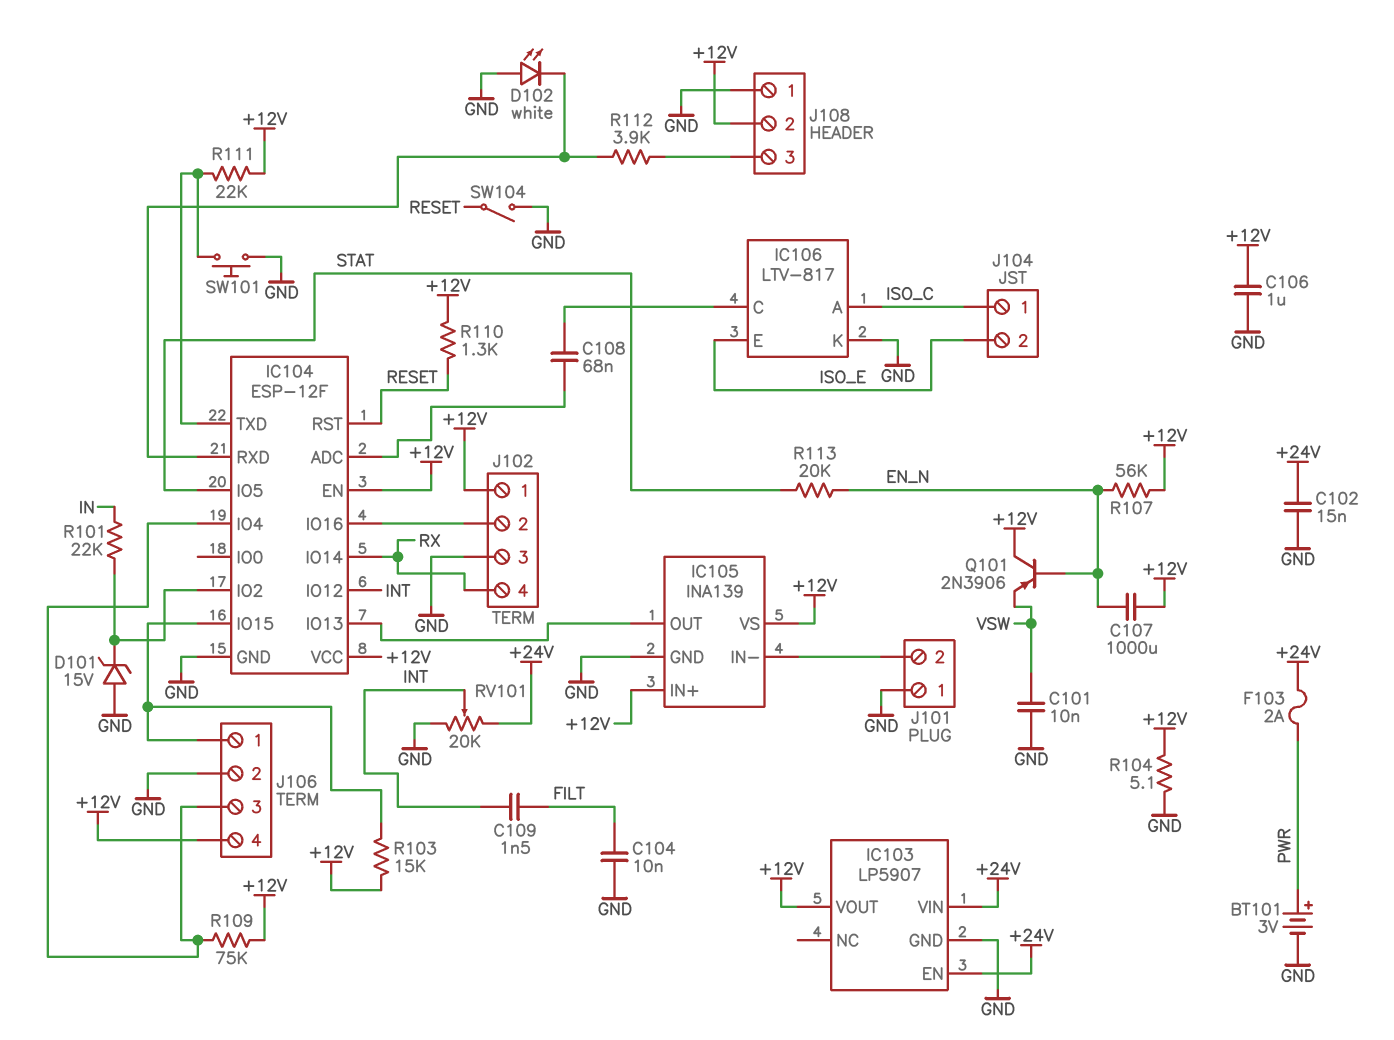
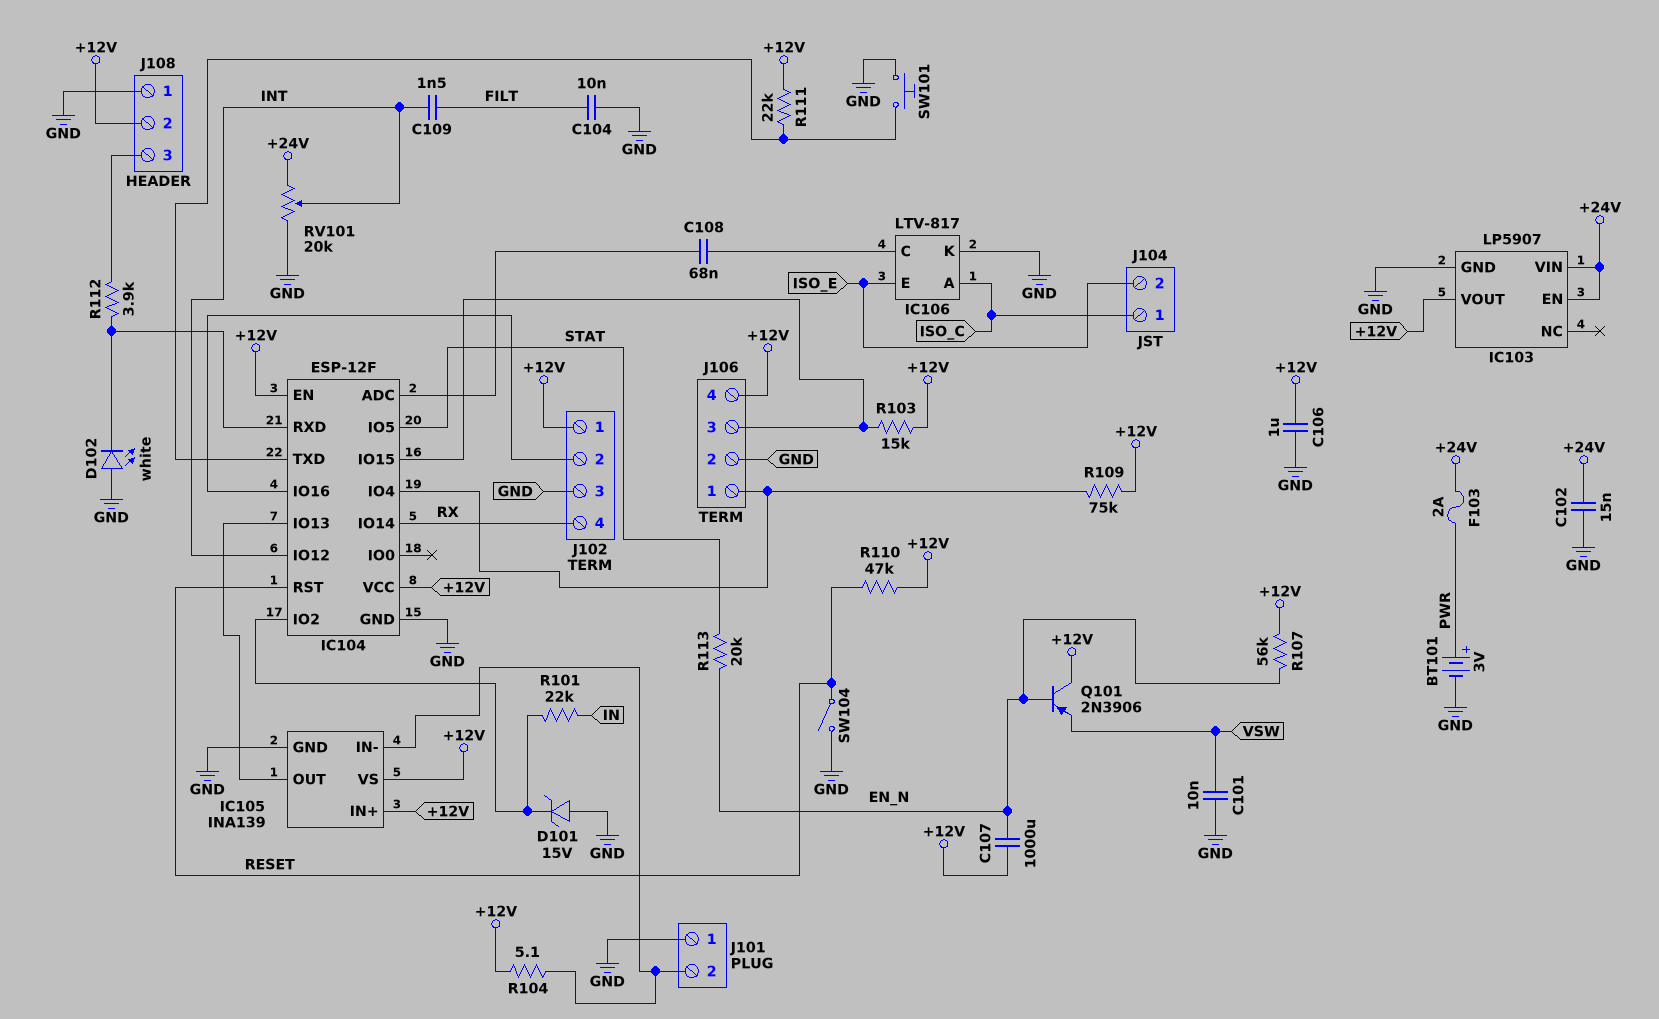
J106 pin 1: IC104/IO15 -> IC104/IO4
J106 pin 3: IC104/IO4 -> IC104/IO15
R104: 5.1 (+12V, GND) -> 5.1 (+12V, IC105/IN-)
R110: 1.3k (+12V, RESET) -> 47k (+12V, RESET)

